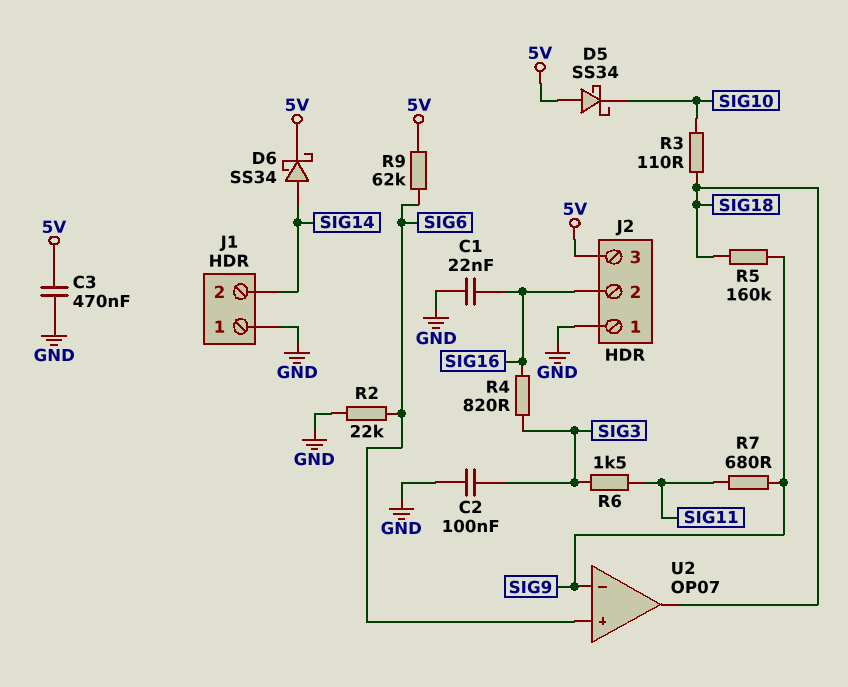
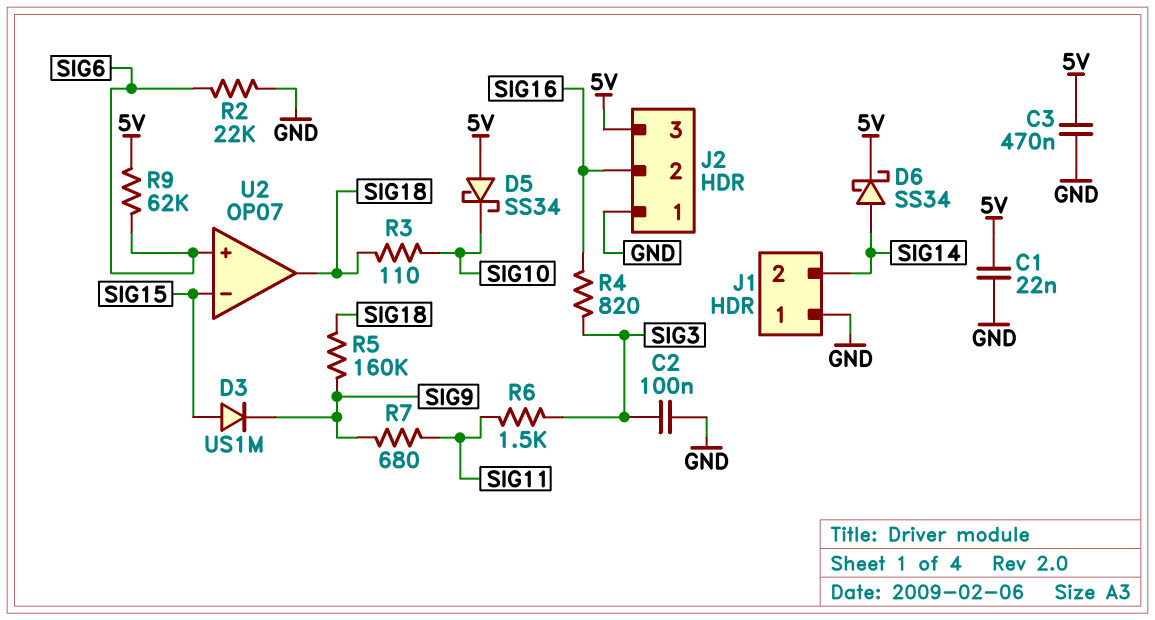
C1: 22nF (GND, SIG16) -> 22nF (5V, GND)
D3: none -> diode US1M (A SIG15, K SIG9)
U2 pin in-: SIG9 -> SIG15

